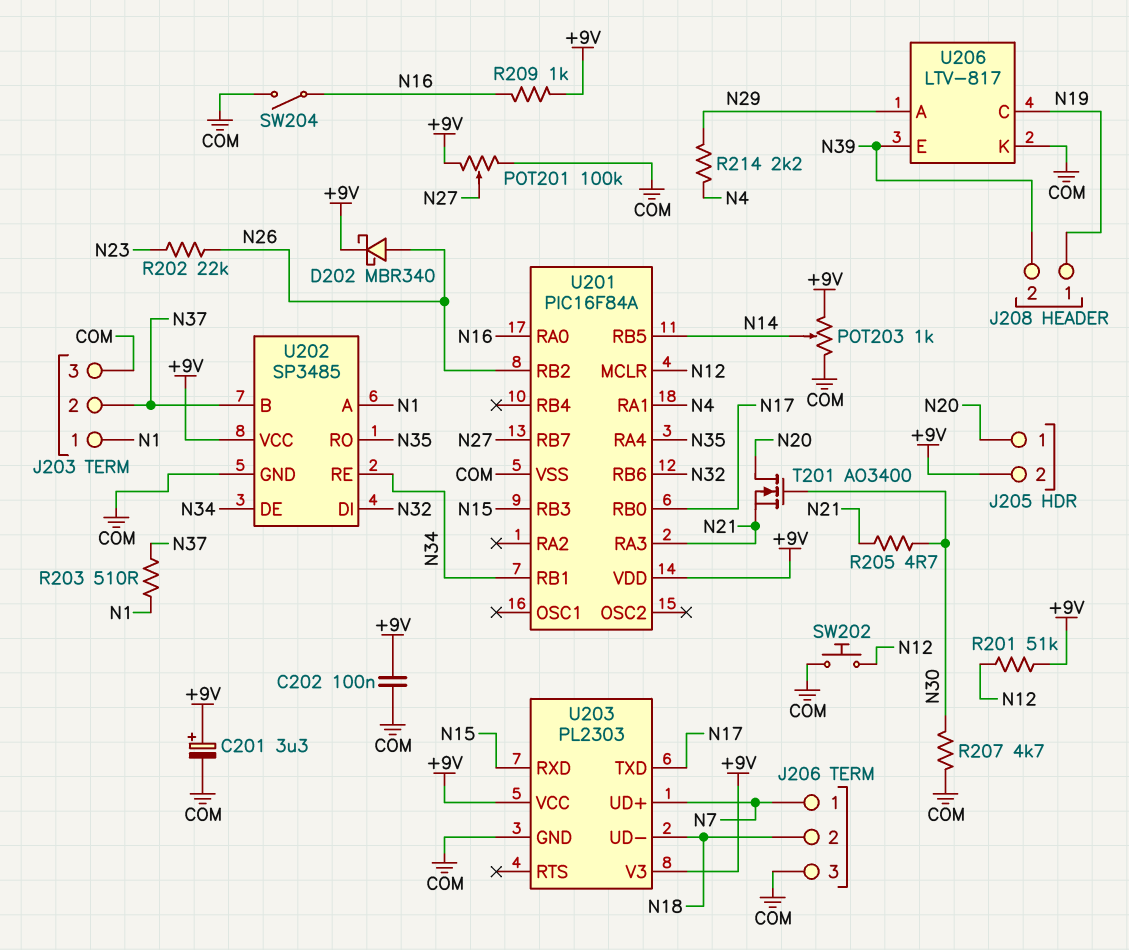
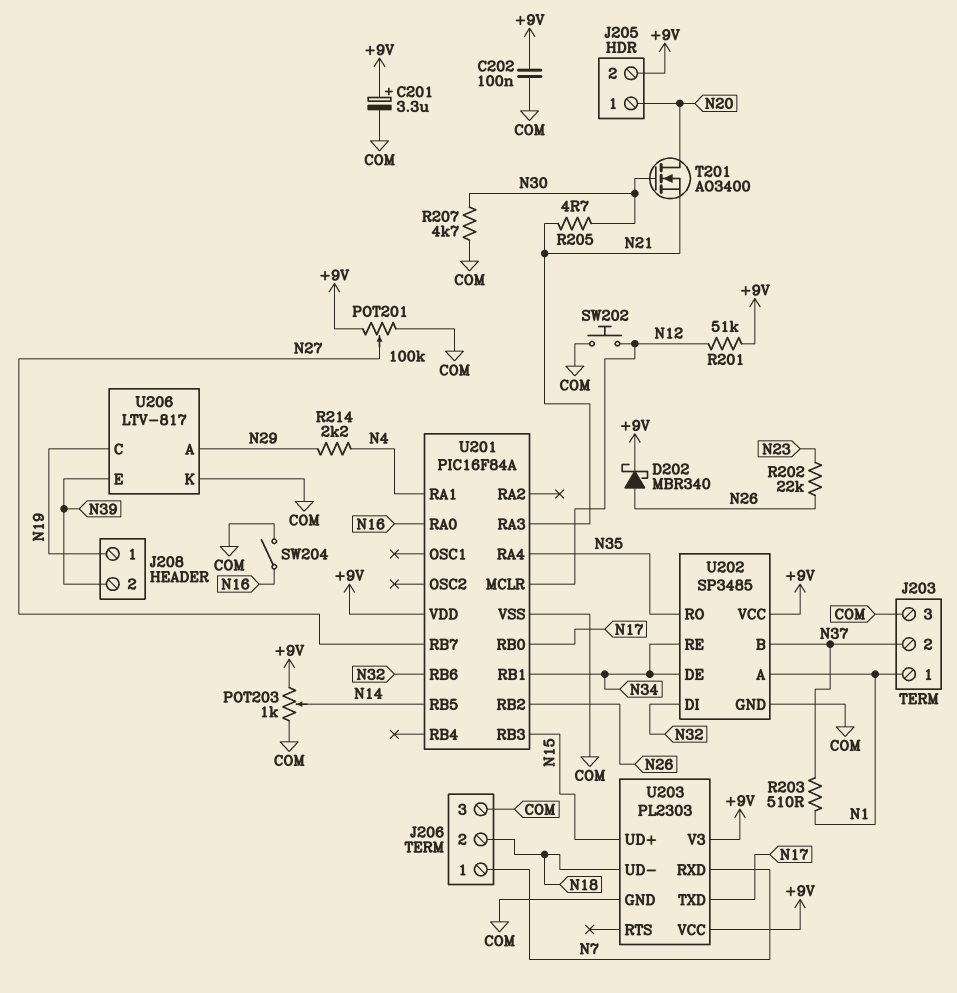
R209: 1k (+9V, N16) -> none
U203 pin RXD: N15 -> N7
U203 pin UD+: N7 -> N15

